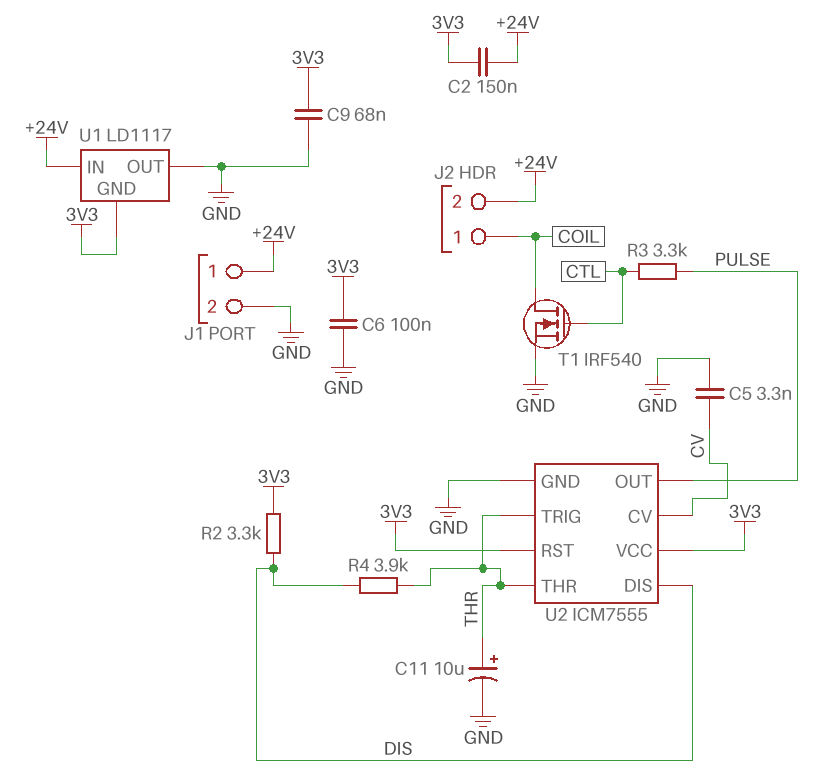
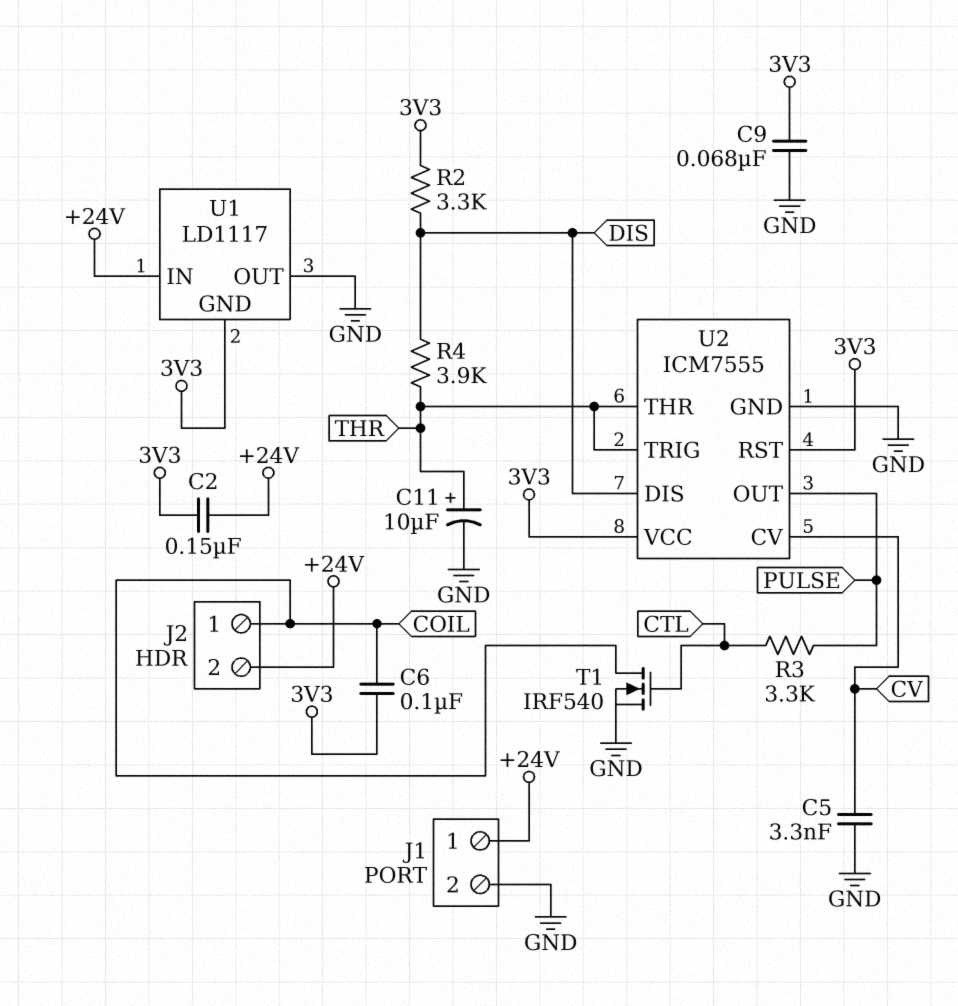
C6: 100nF (3V3, GND) -> 100nF (3V3, COIL)

